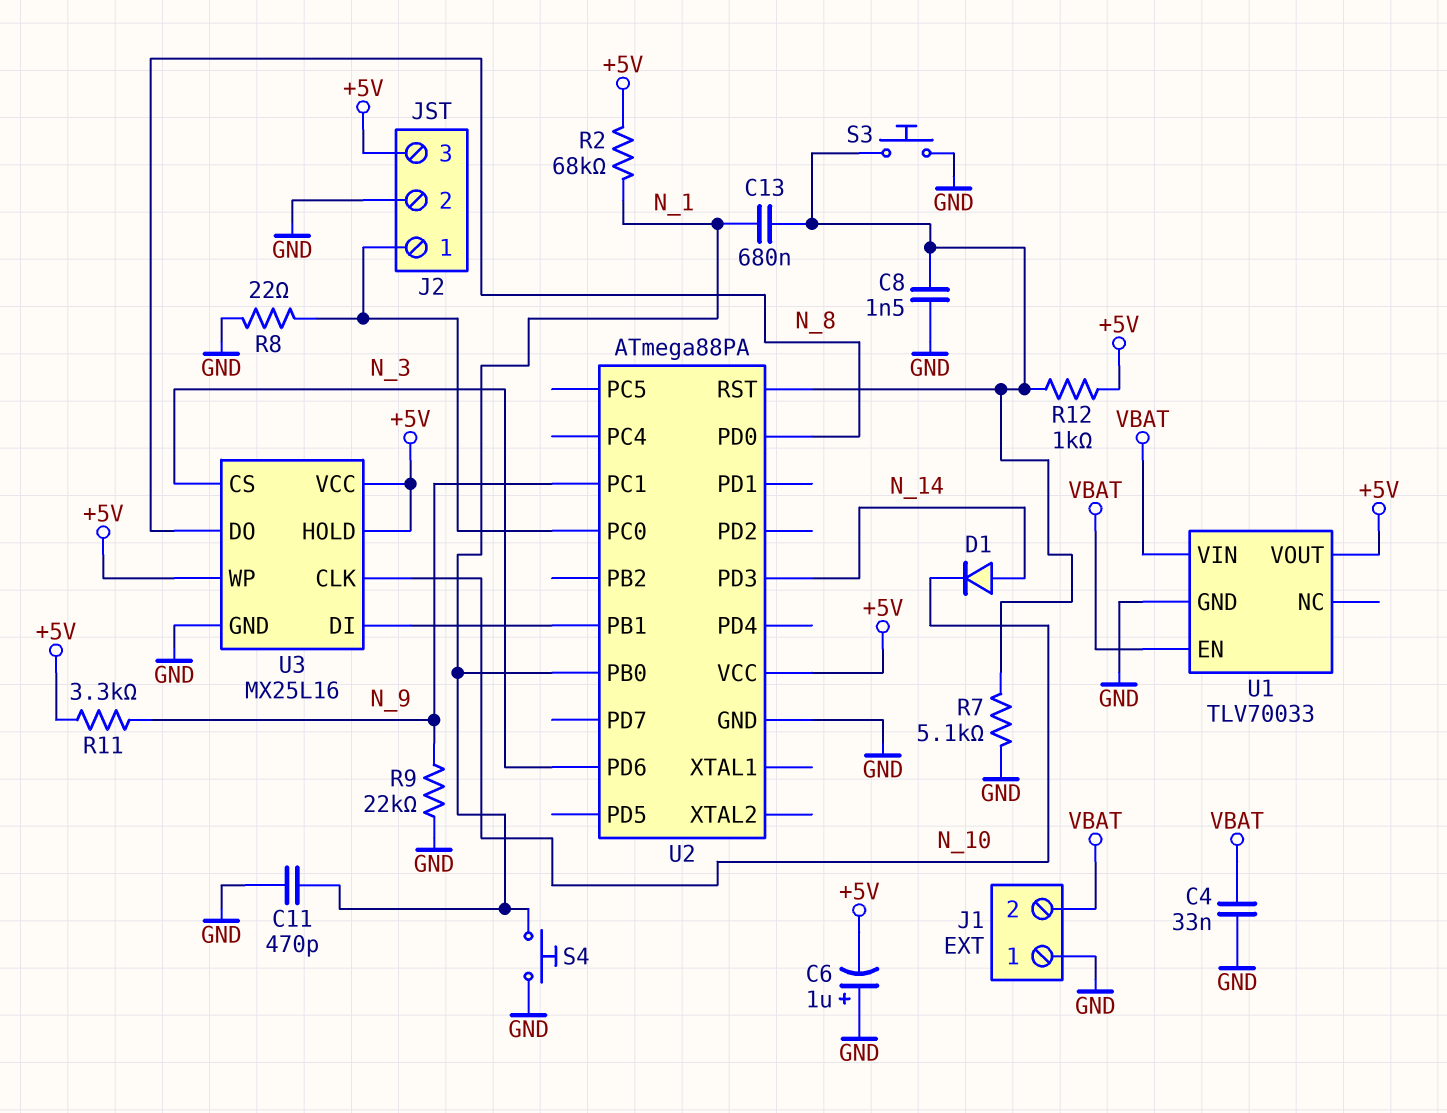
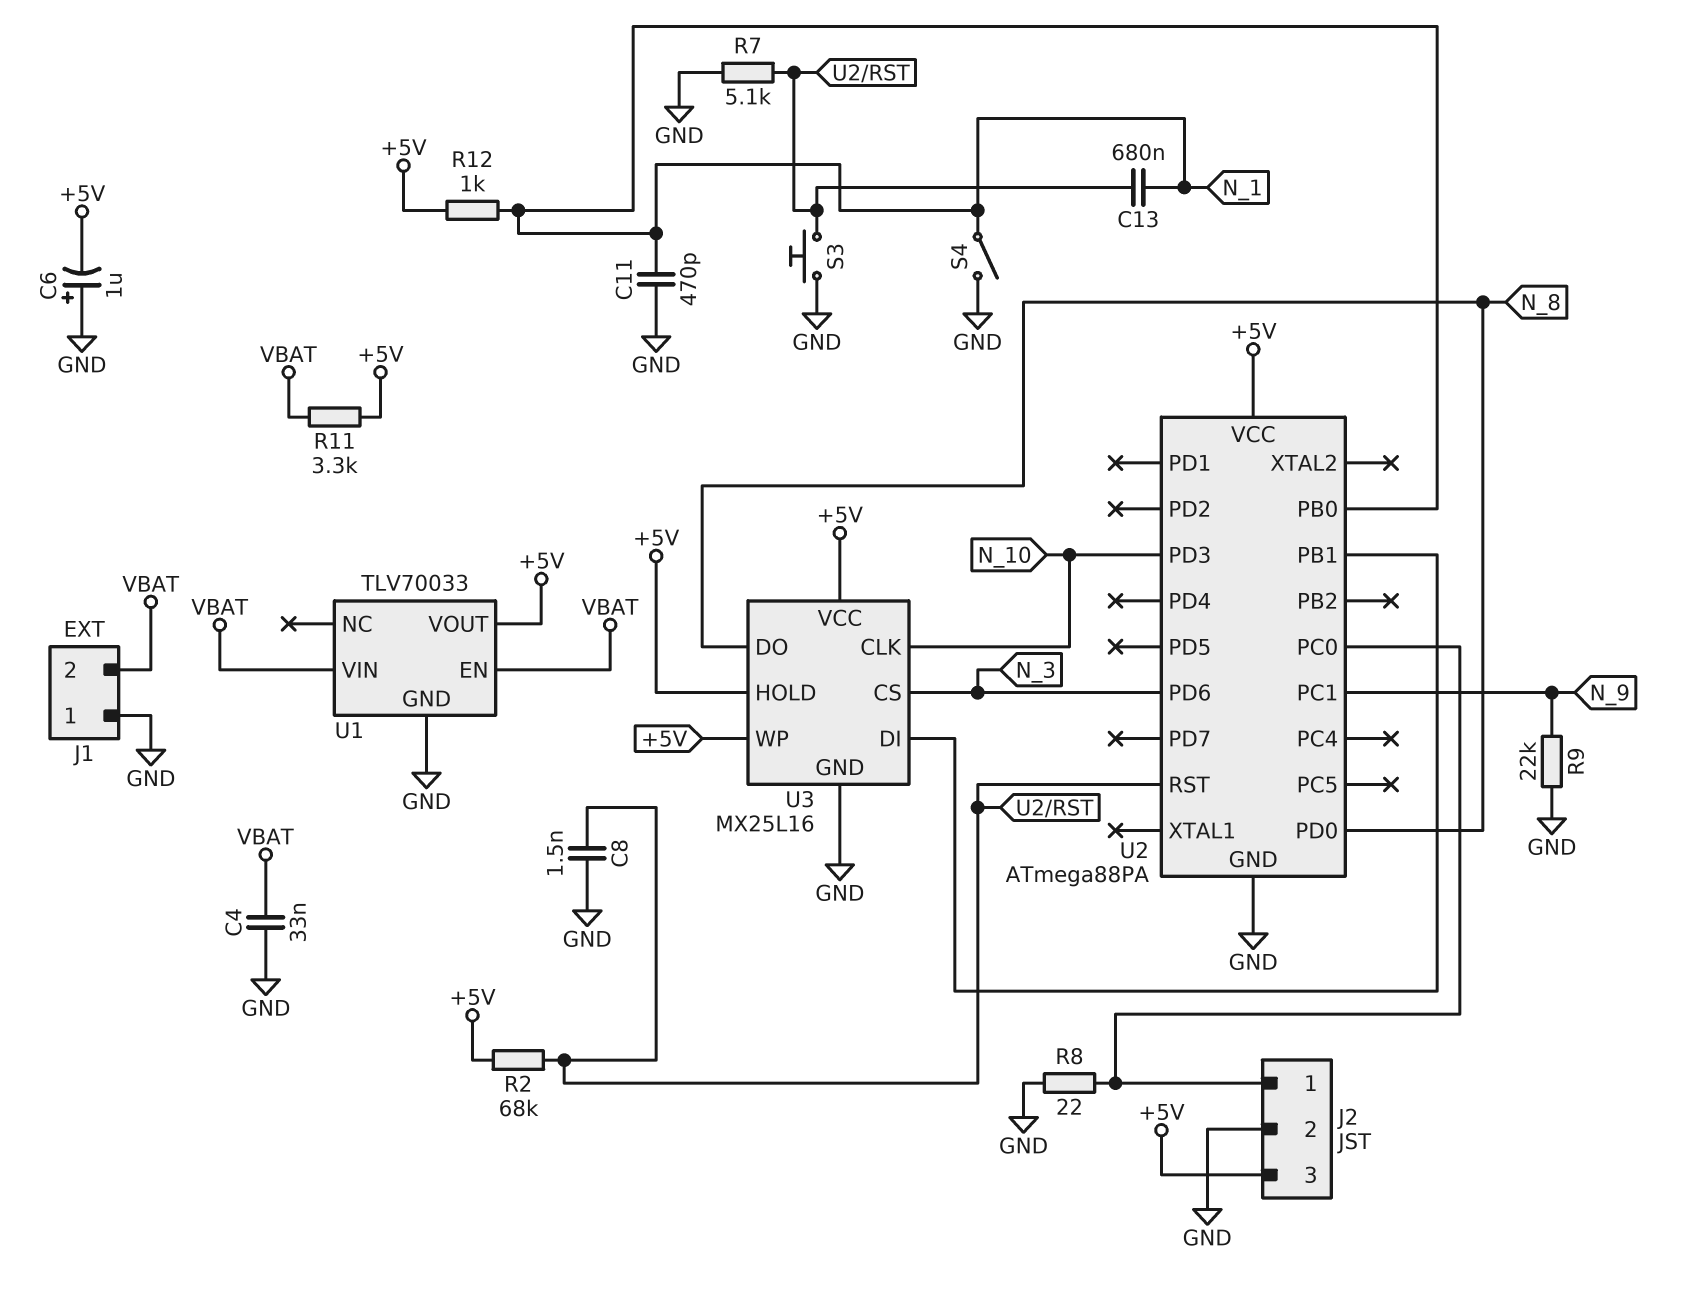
D1: diode (A N_14, K N_10) -> none
R2: 68k (+5V, N_1) -> 68k (+5V, U2/RST)
R11: 3.3k (+5V, N_9) -> 3.3k (+5V, VBAT)
R12: 1k (+5V, U2/RST) -> 1k (+5V, N_1)
S4: button (GND, N_1) -> switch (GND, N_1)
U2 pin PD3: N_14 -> N_10

